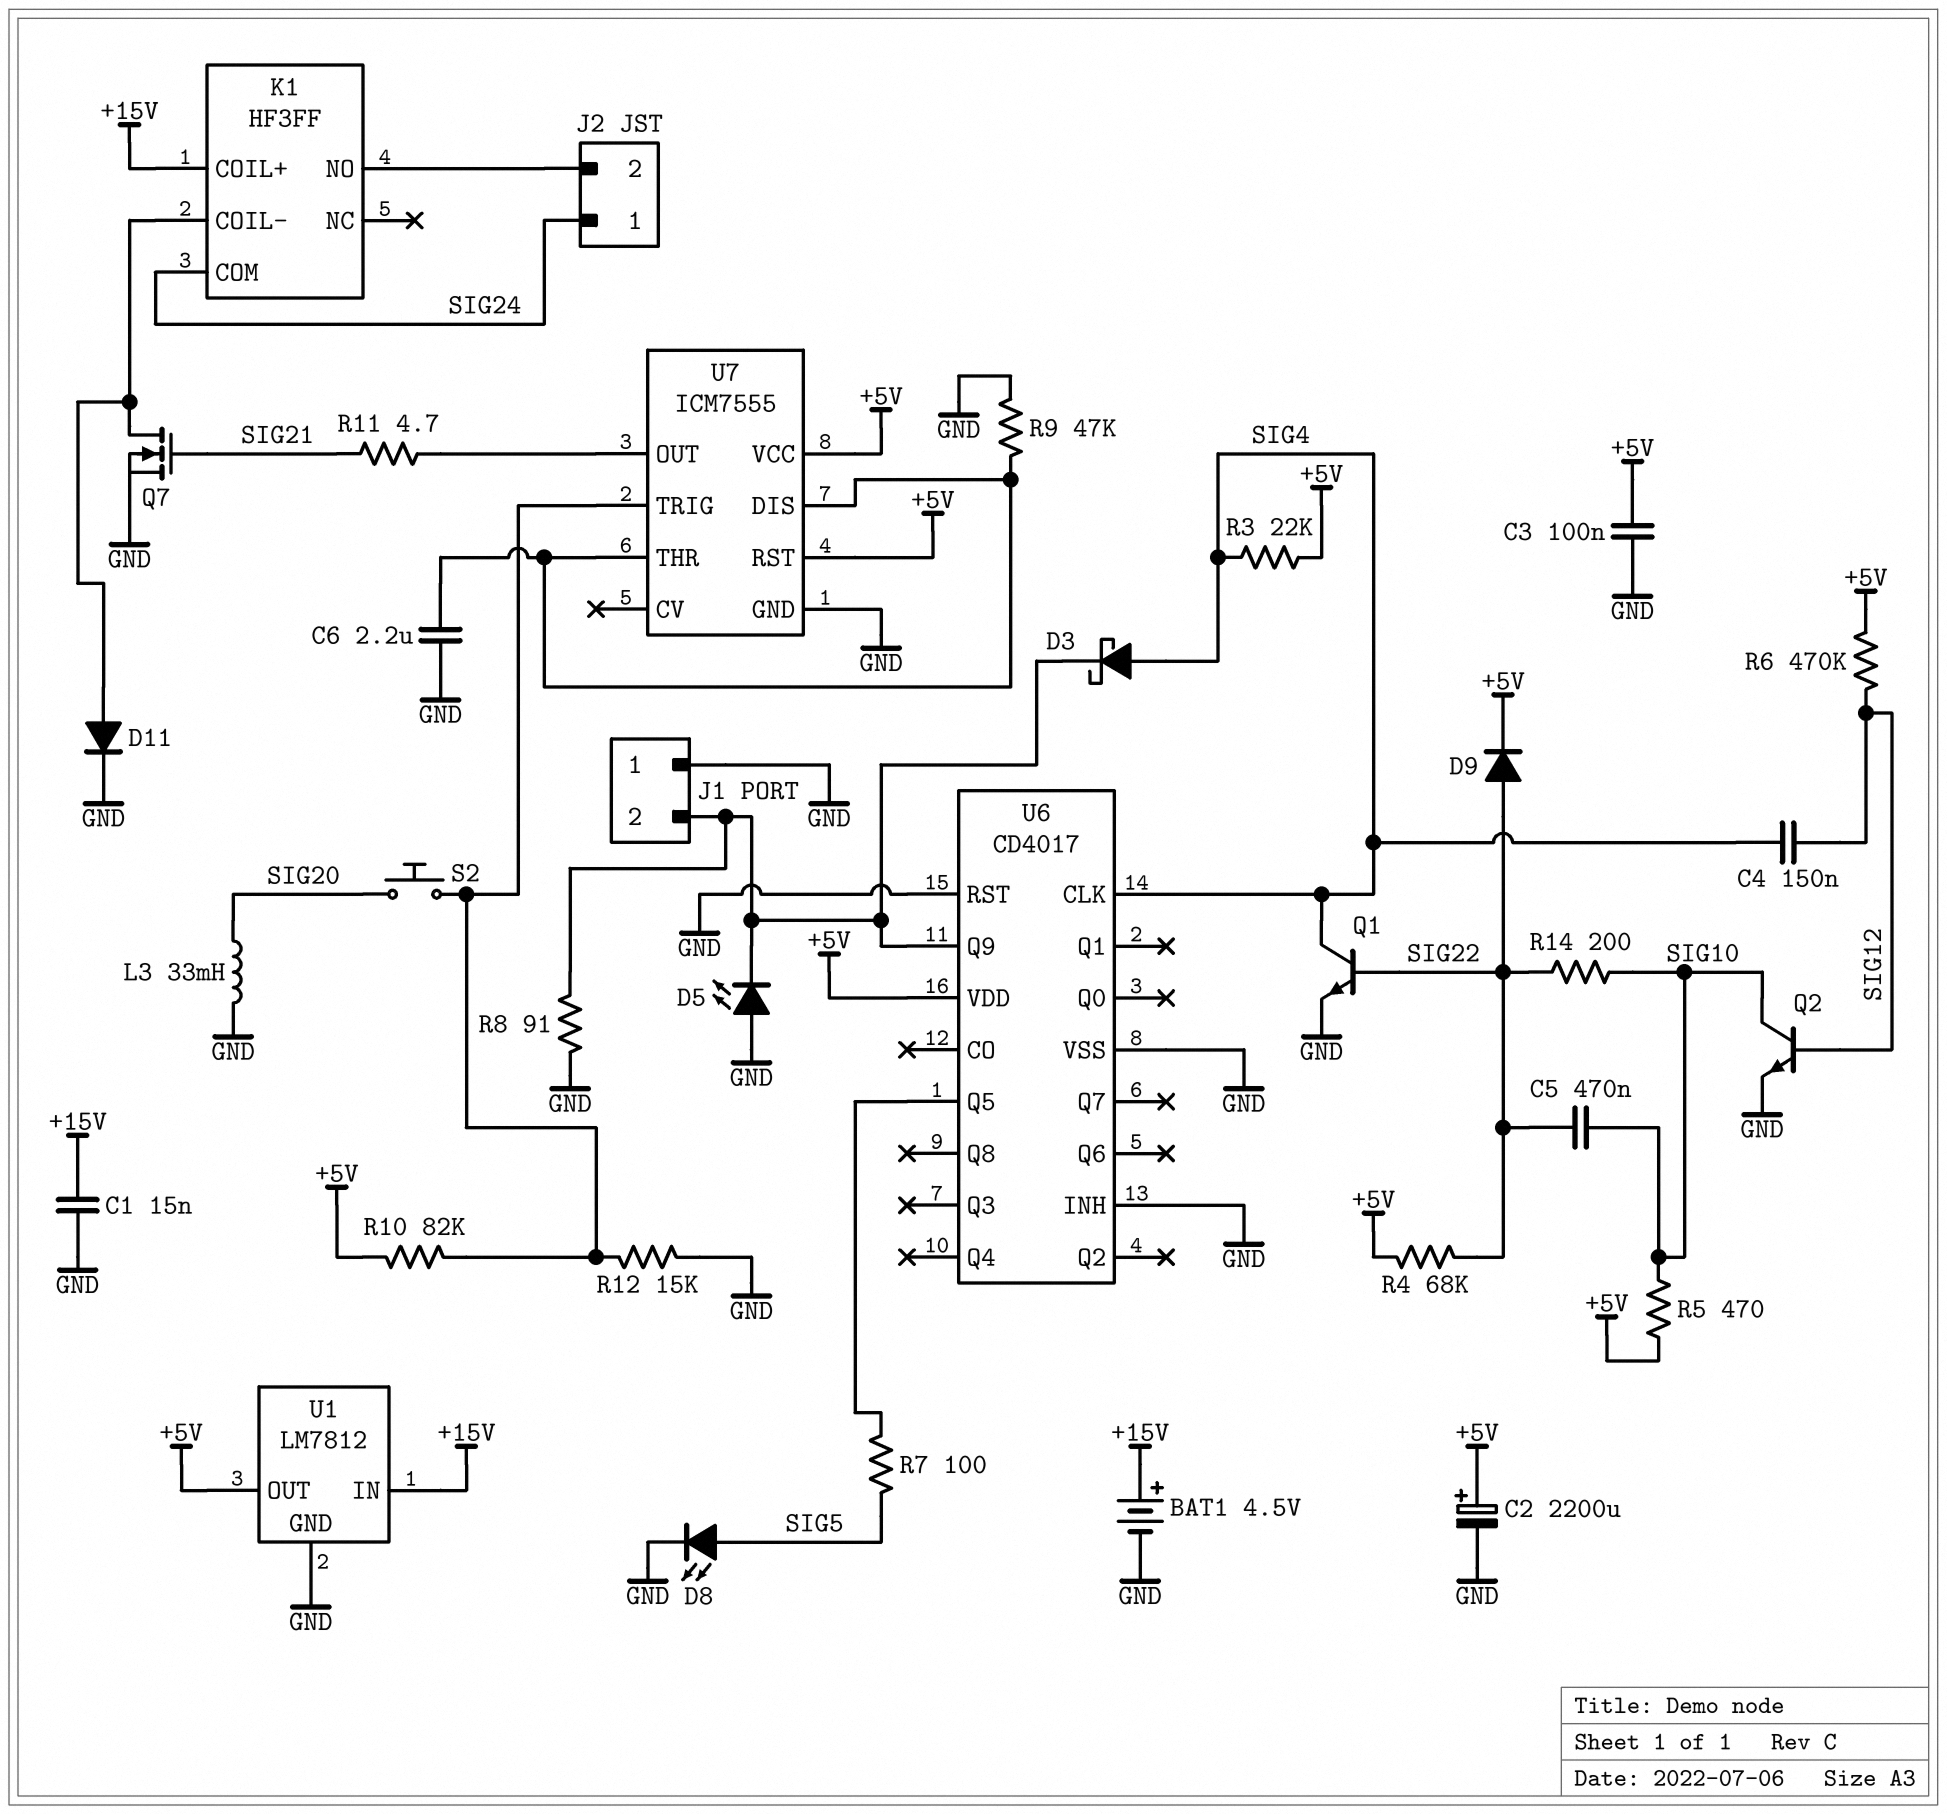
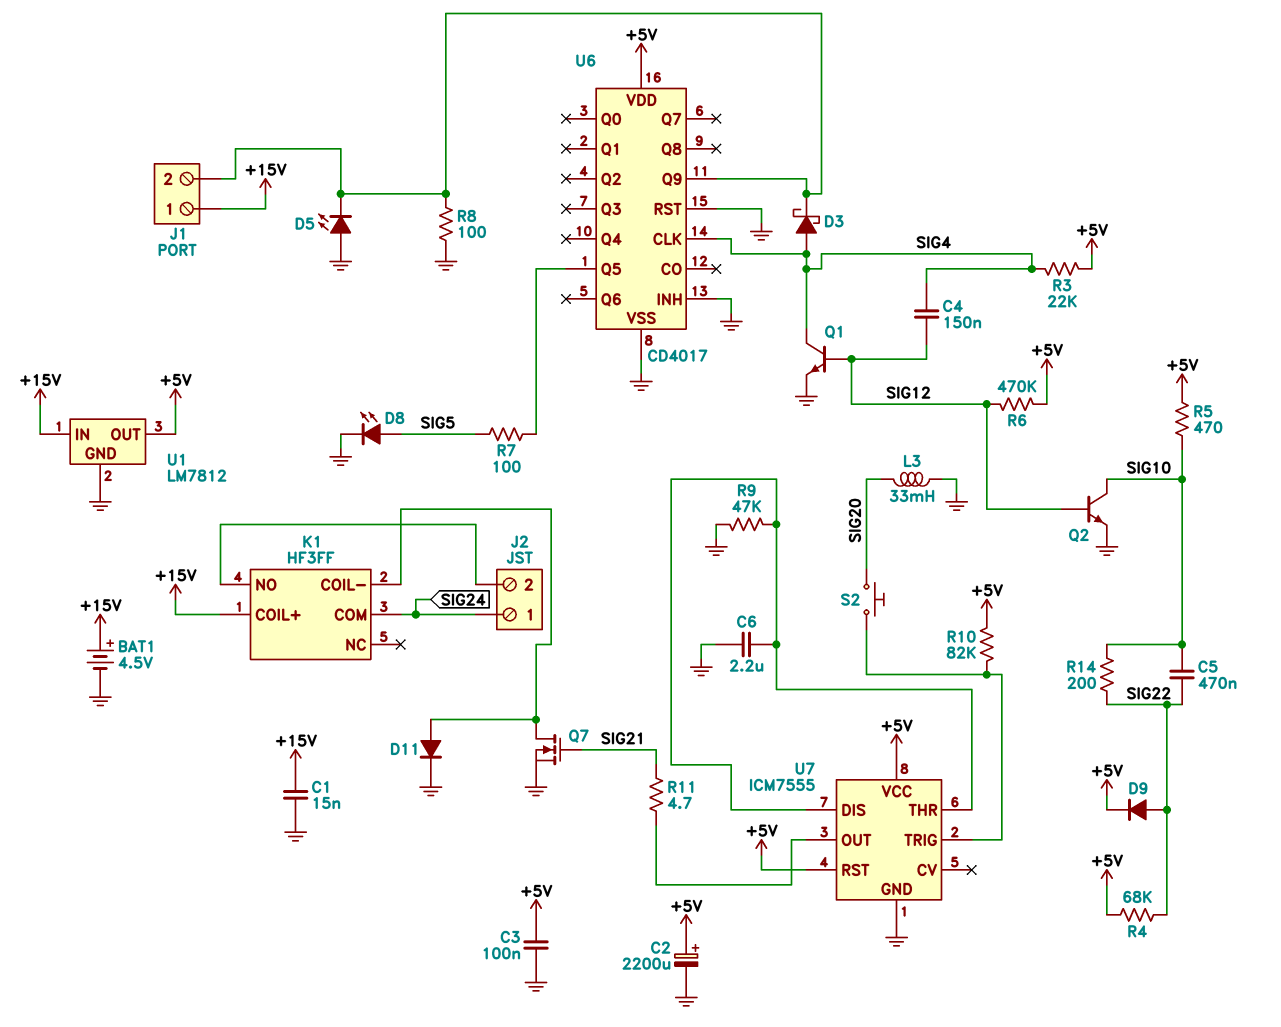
J1 pin 1: GND -> +15V
Q1: NPN (B SIG22, C SIG4, E GND) -> NPN (B SIG12, C SIG4, E GND)
R8: 91 (GND, J1/2) -> 100 (GND, J1/2)
R12: 15k (GND, U7/TRIG) -> none

